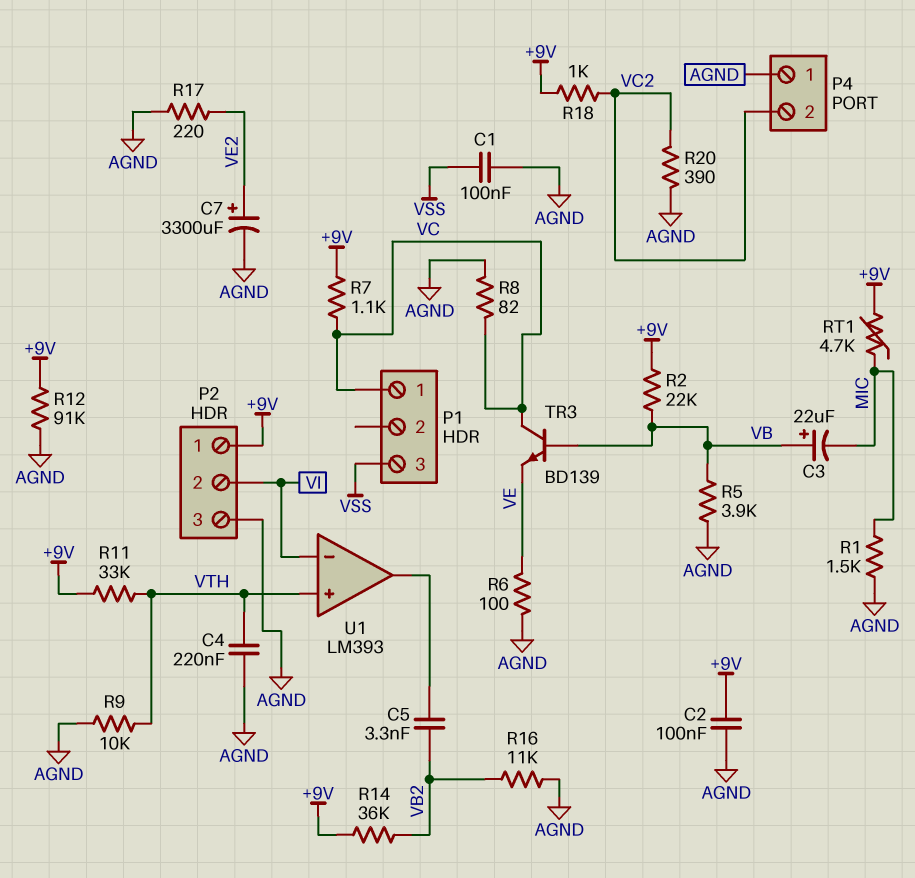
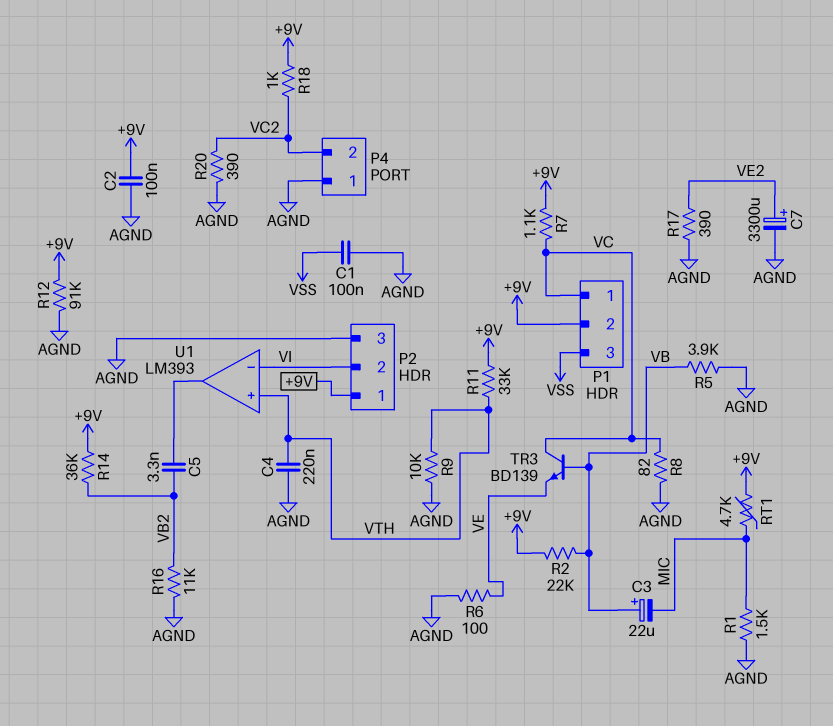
P1 pin 2: none -> +9V
R17: 220 (AGND, VE2) -> 390 (AGND, VE2)

